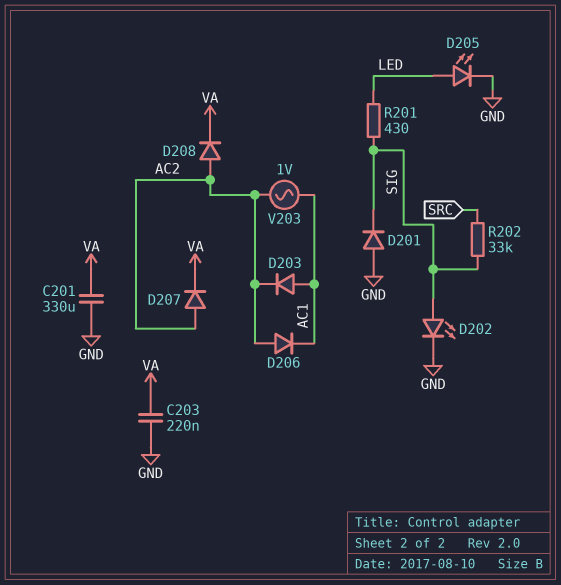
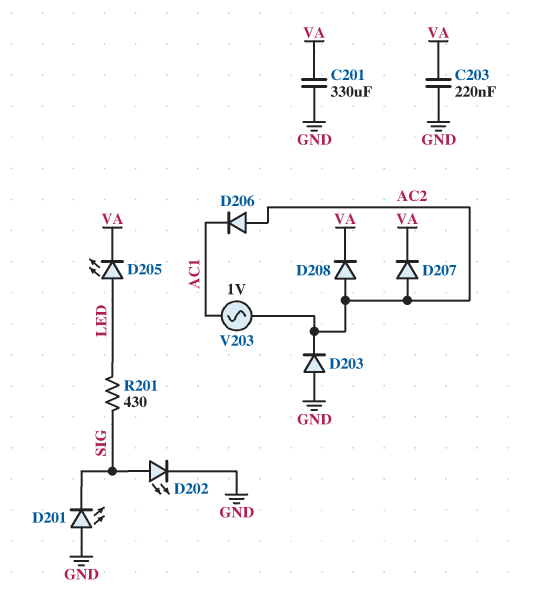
D201: diode (A GND, K SIG) -> LED (A GND, K SIG)
D203: diode (A AC1, K AC2) -> diode (A GND, K AC2)
D205: LED (A LED, K GND) -> LED (A LED, K VA)
R202: 33k (SIG, SRC) -> none

